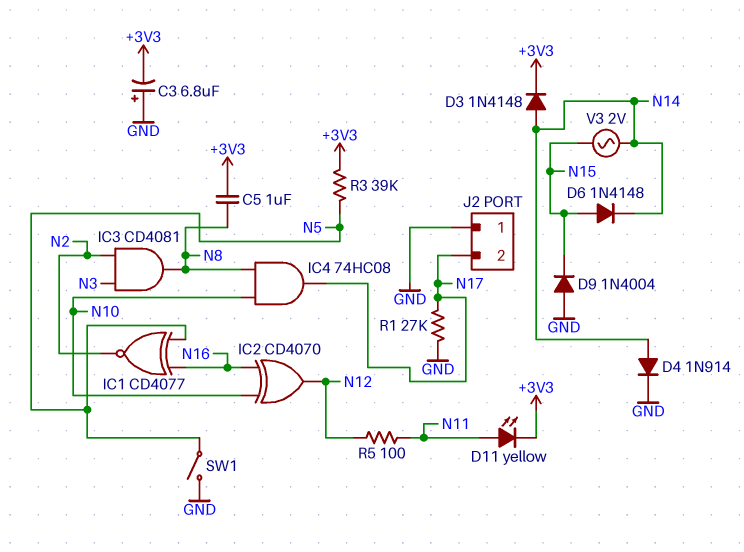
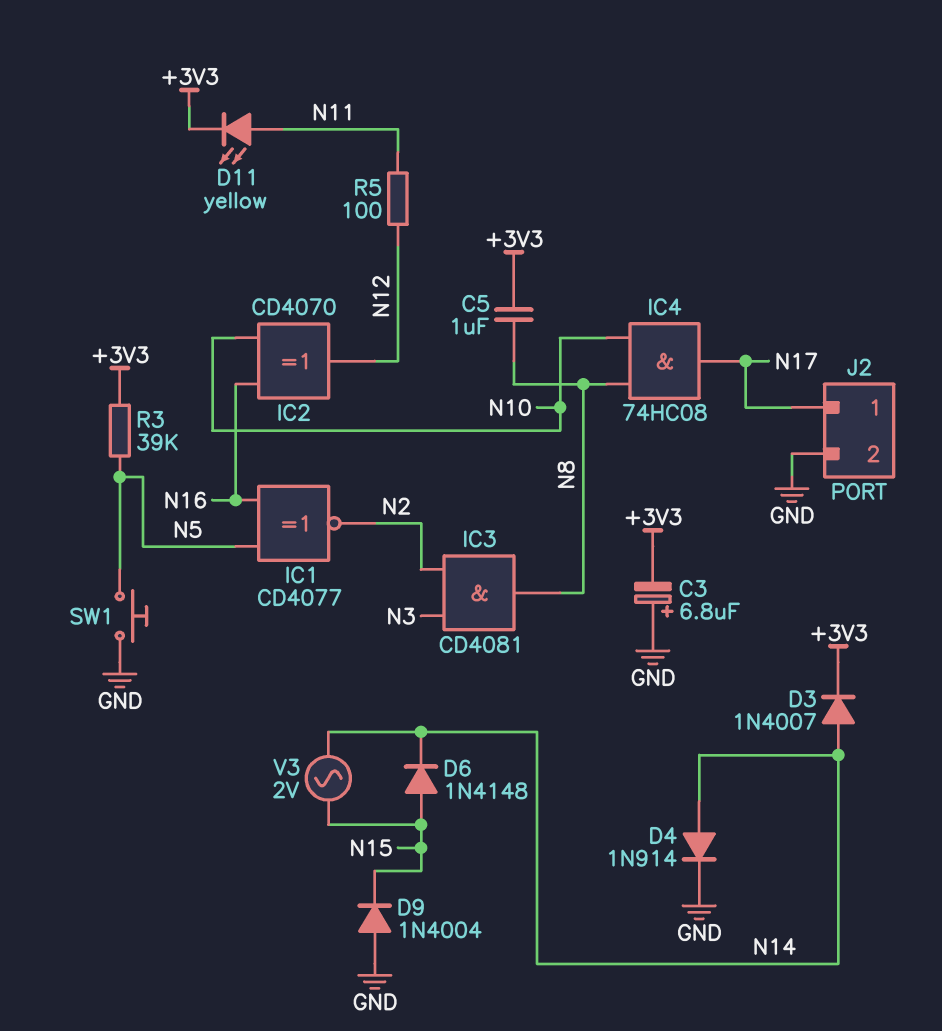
D3: diode 1N4148 (A N14, K +3V3) -> diode 1N4007 (A N14, K +3V3)
J2 pin 1: GND -> N17
J2 pin 2: N17 -> GND
R1: 27k (GND, N17) -> none
SW1: switch (GND, N5) -> button (GND, N5)

